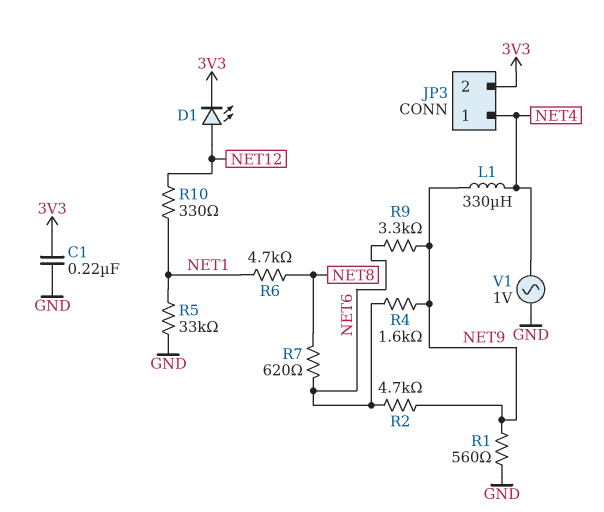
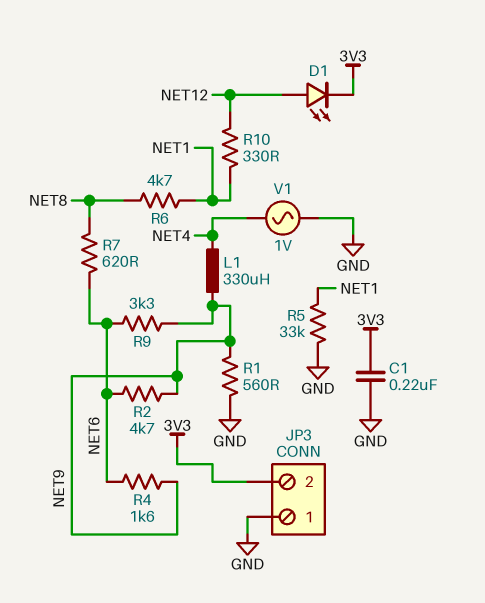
JP3 pin 1: NET4 -> GND

